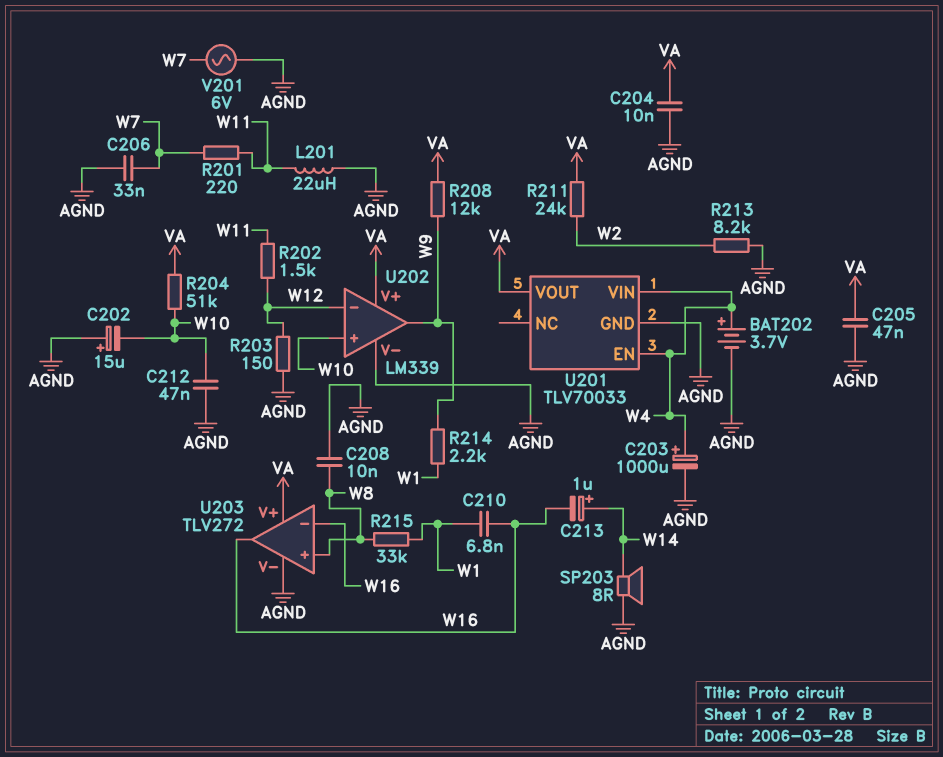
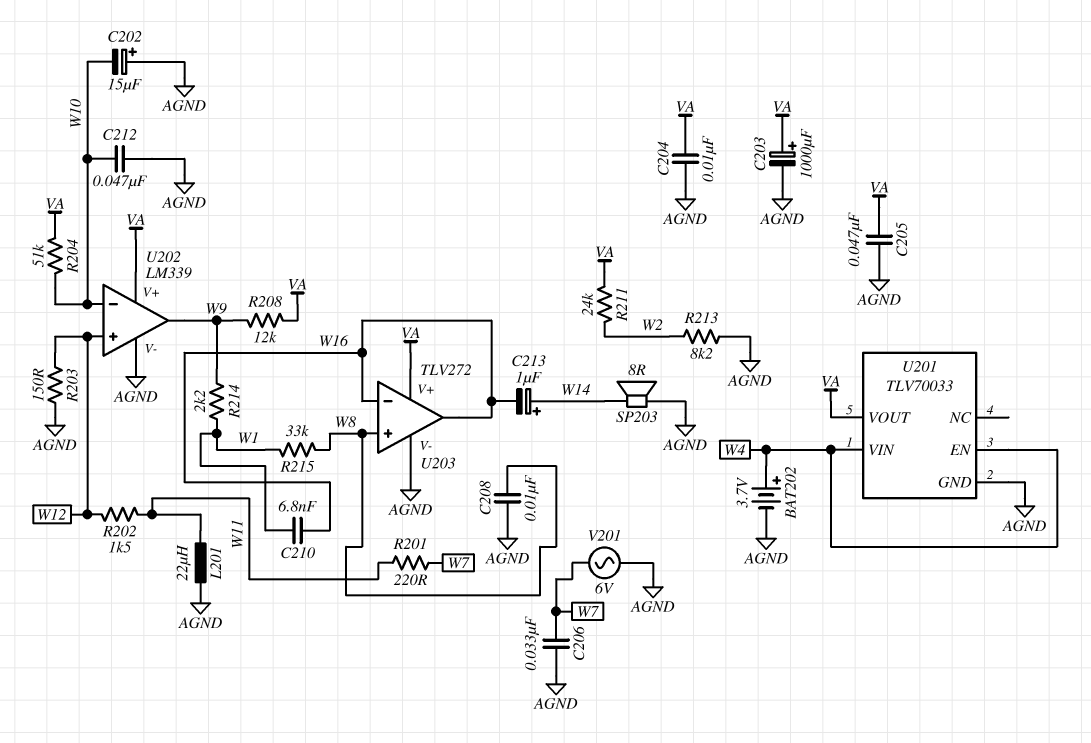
C203: 1000uF (plus W4, minus AGND) -> 1000uF (plus VA, minus AGND)
U202 pin in+: W10 -> W12
U202 pin in-: W12 -> W10

